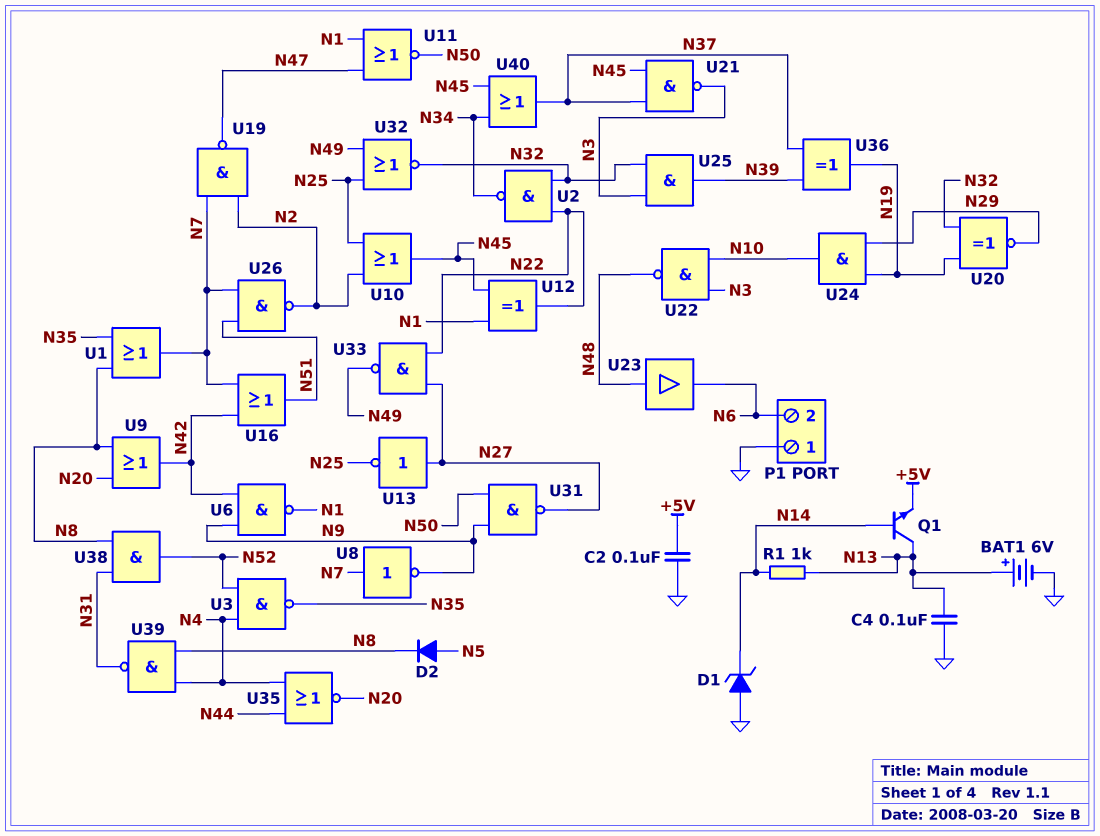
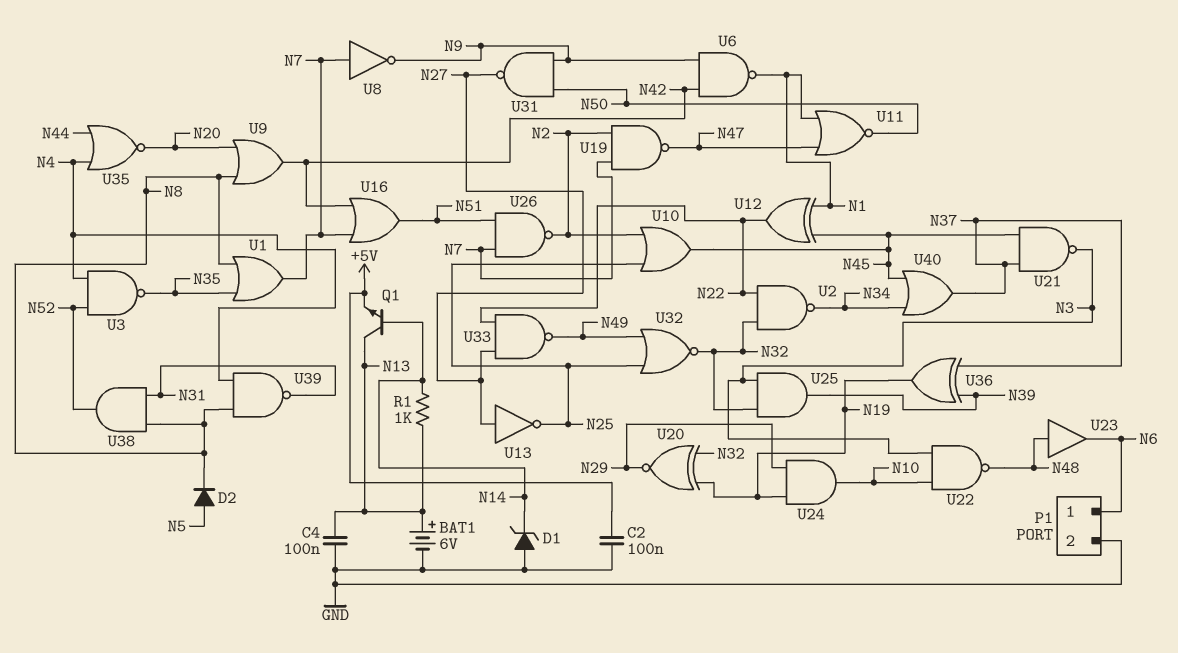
P1 pin 1: GND -> N6
P1 pin 2: N6 -> GND

